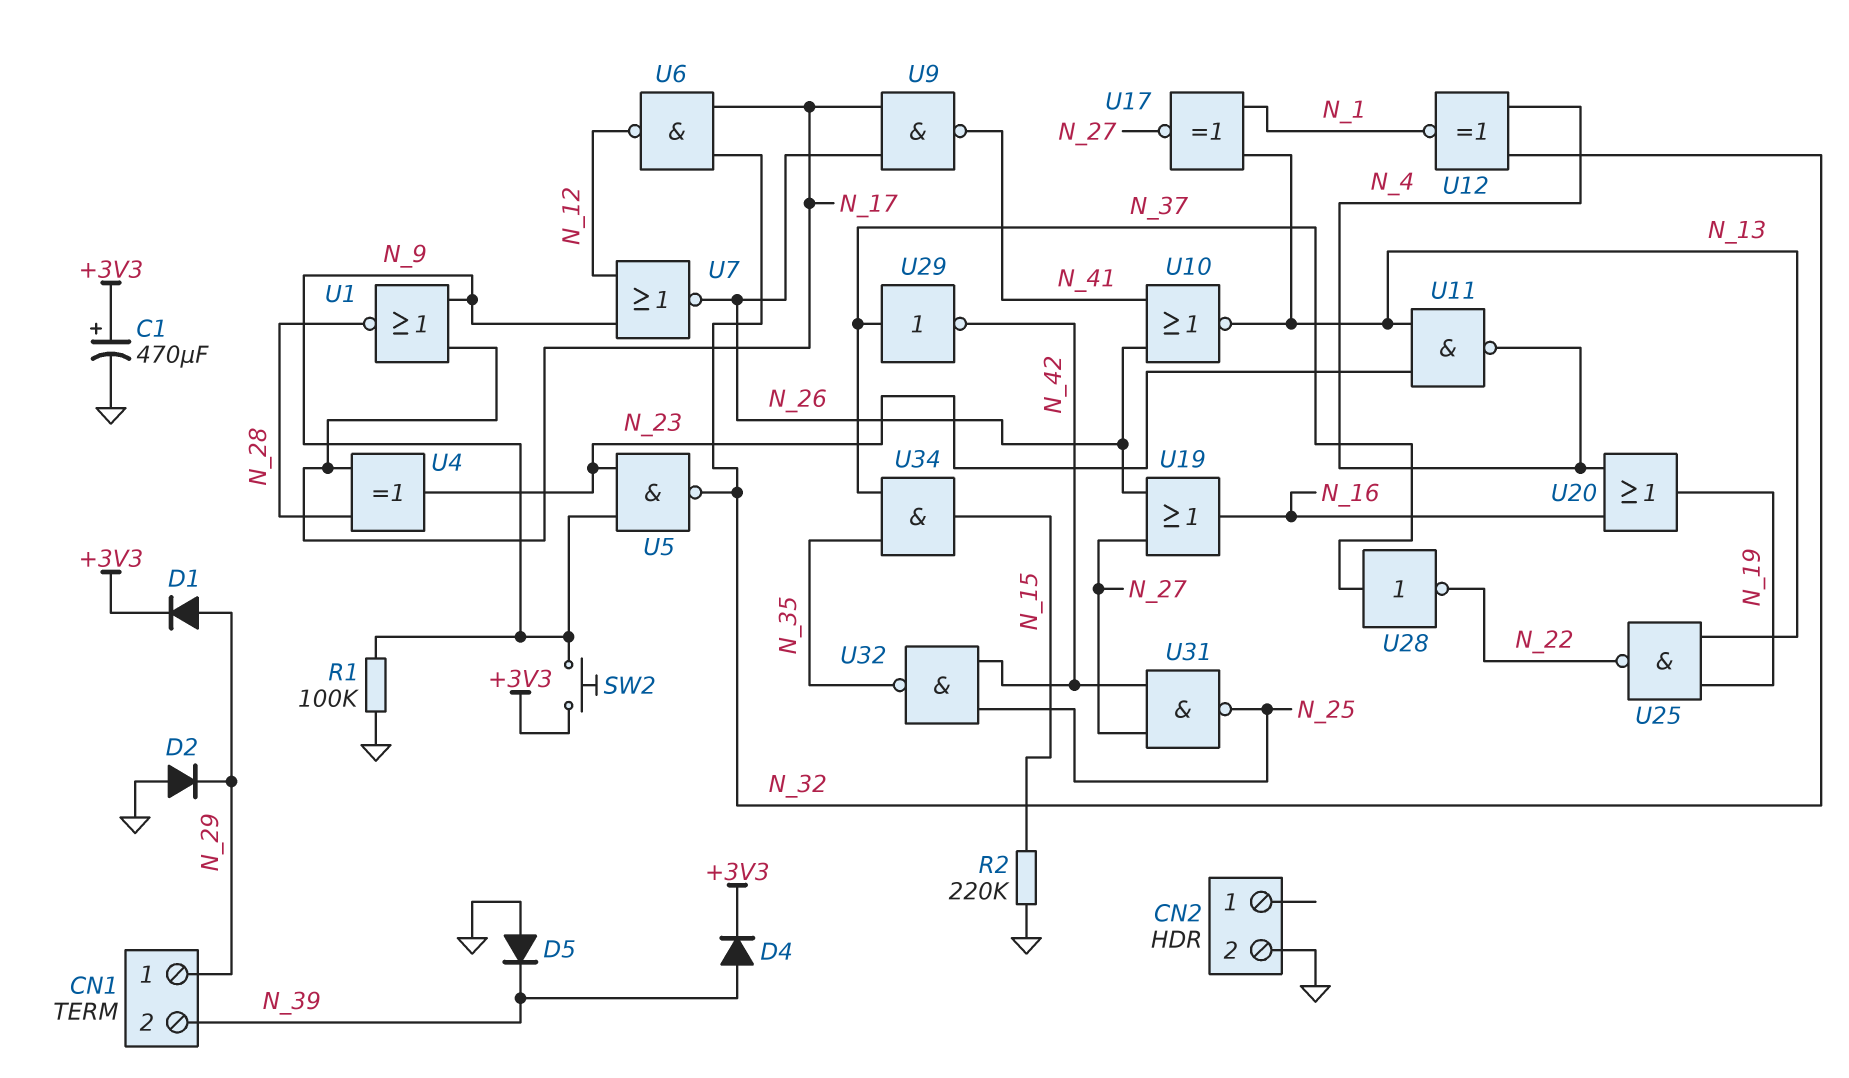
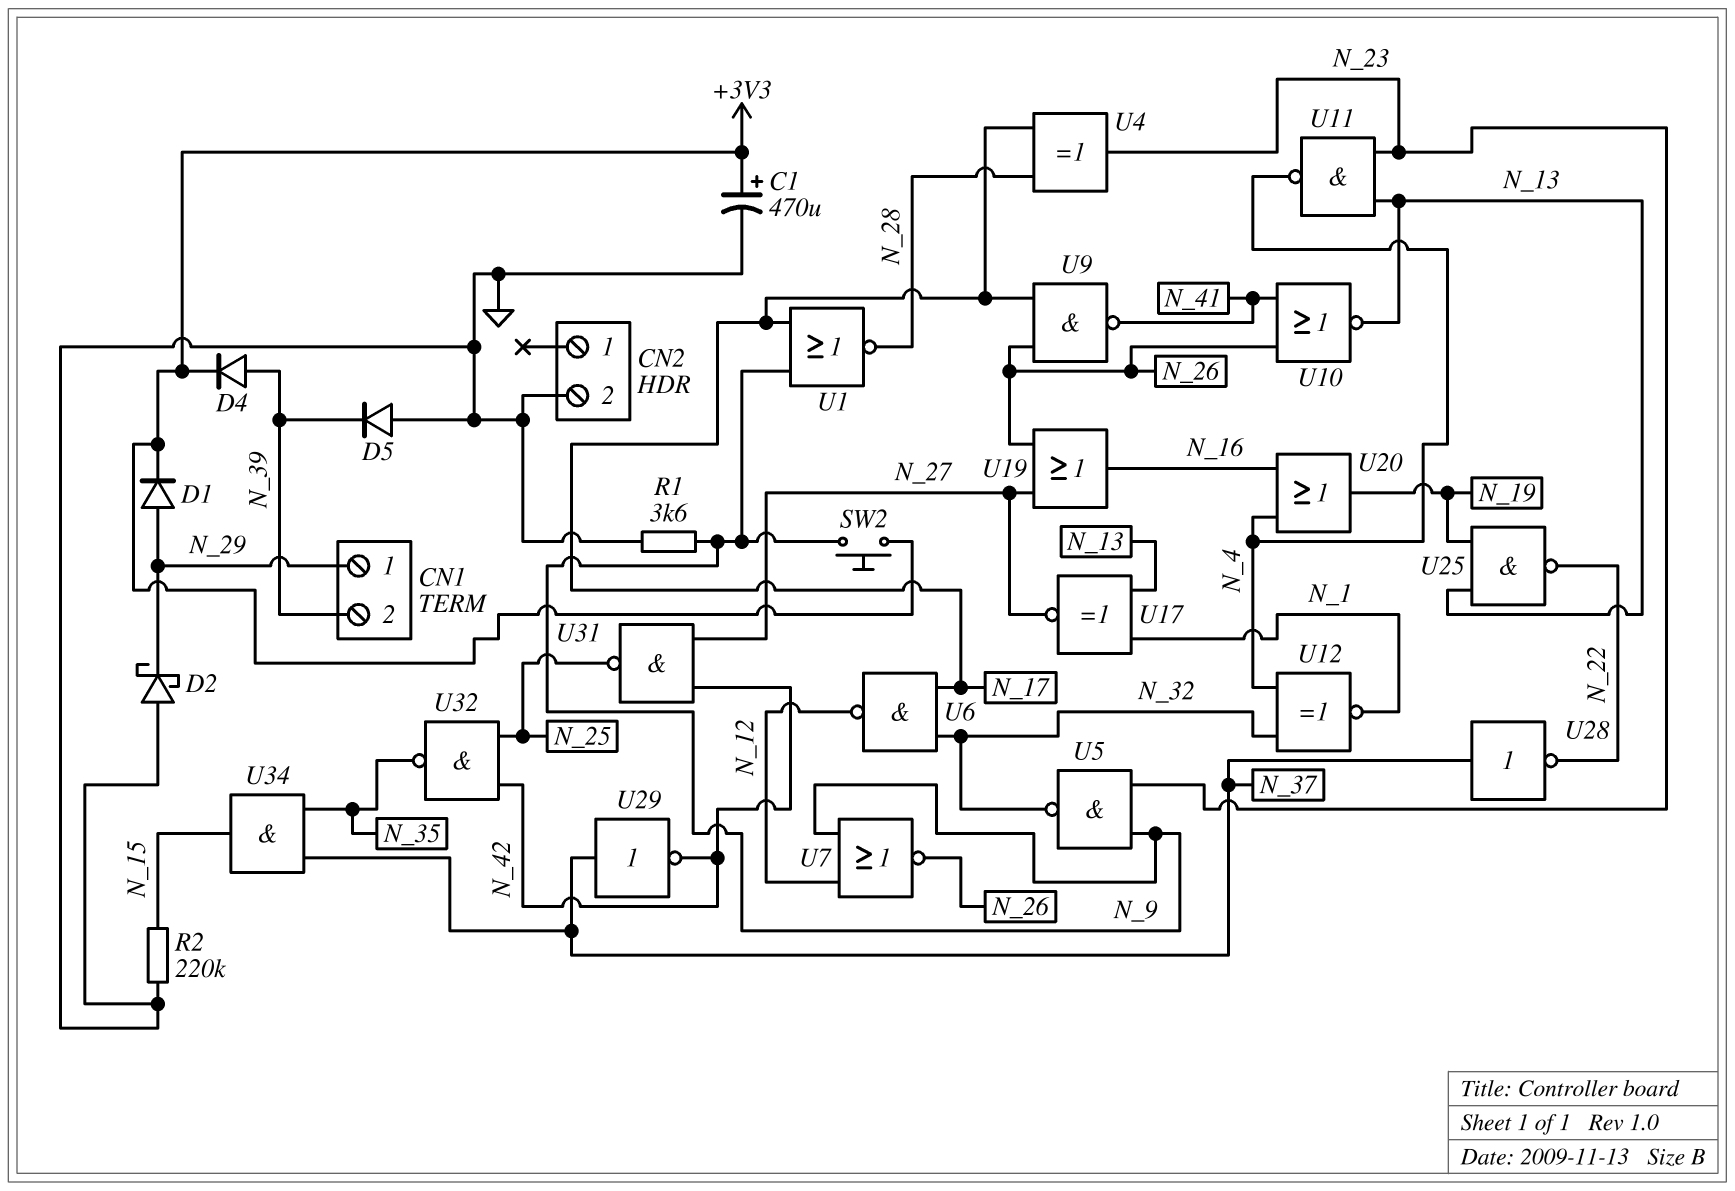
D2: diode (A GND, K N_29) -> schottky (A GND, K N_29)
R1: 100k (GND, N_9) -> 3.6k (GND, N_9)

